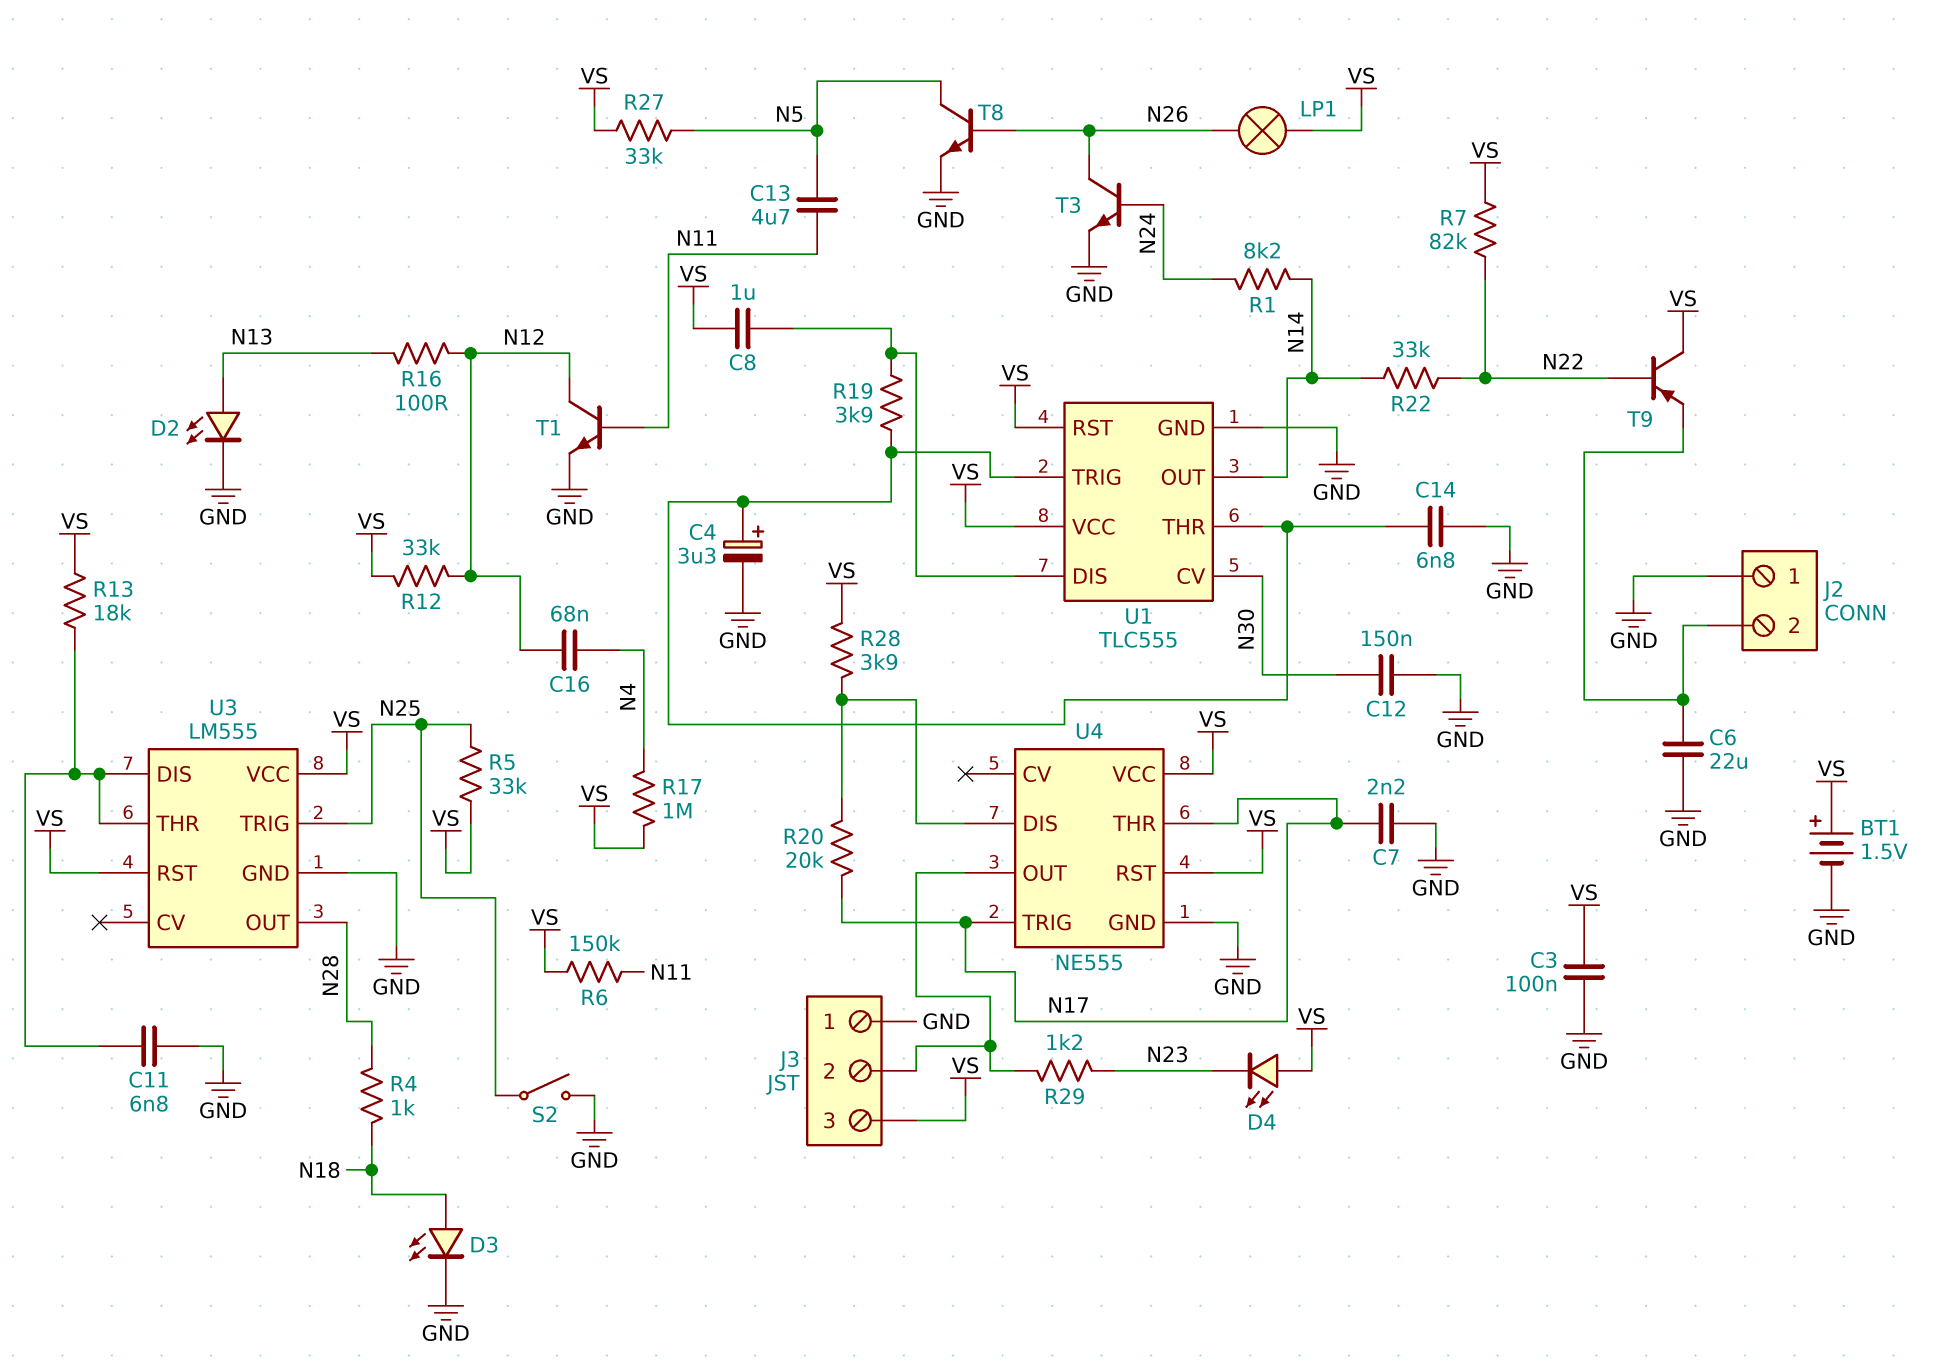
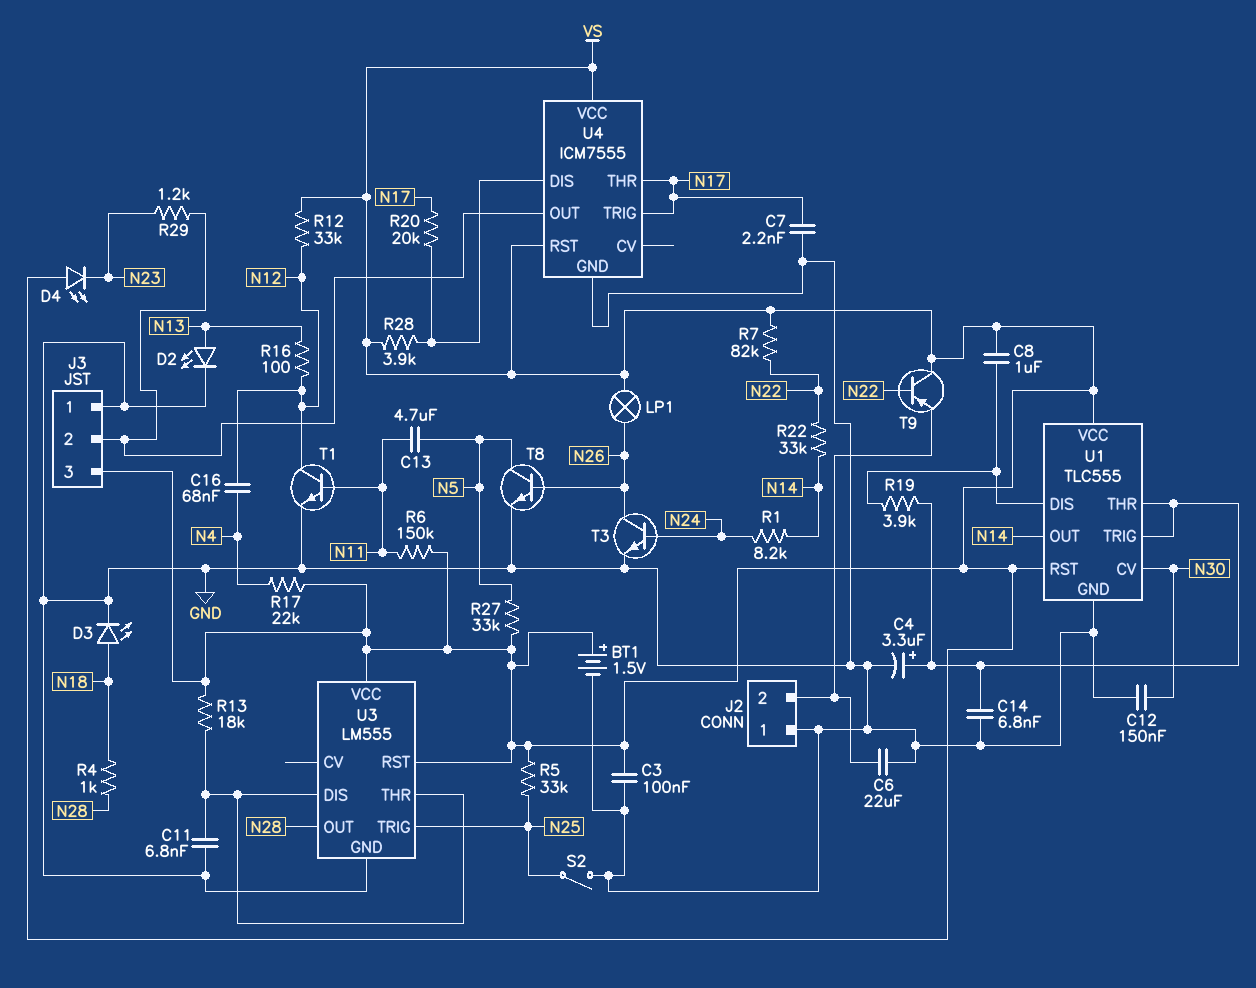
R17: 1M (N4, VS) -> 22k (N4, VS)
U4: NE555 -> ICM7555

